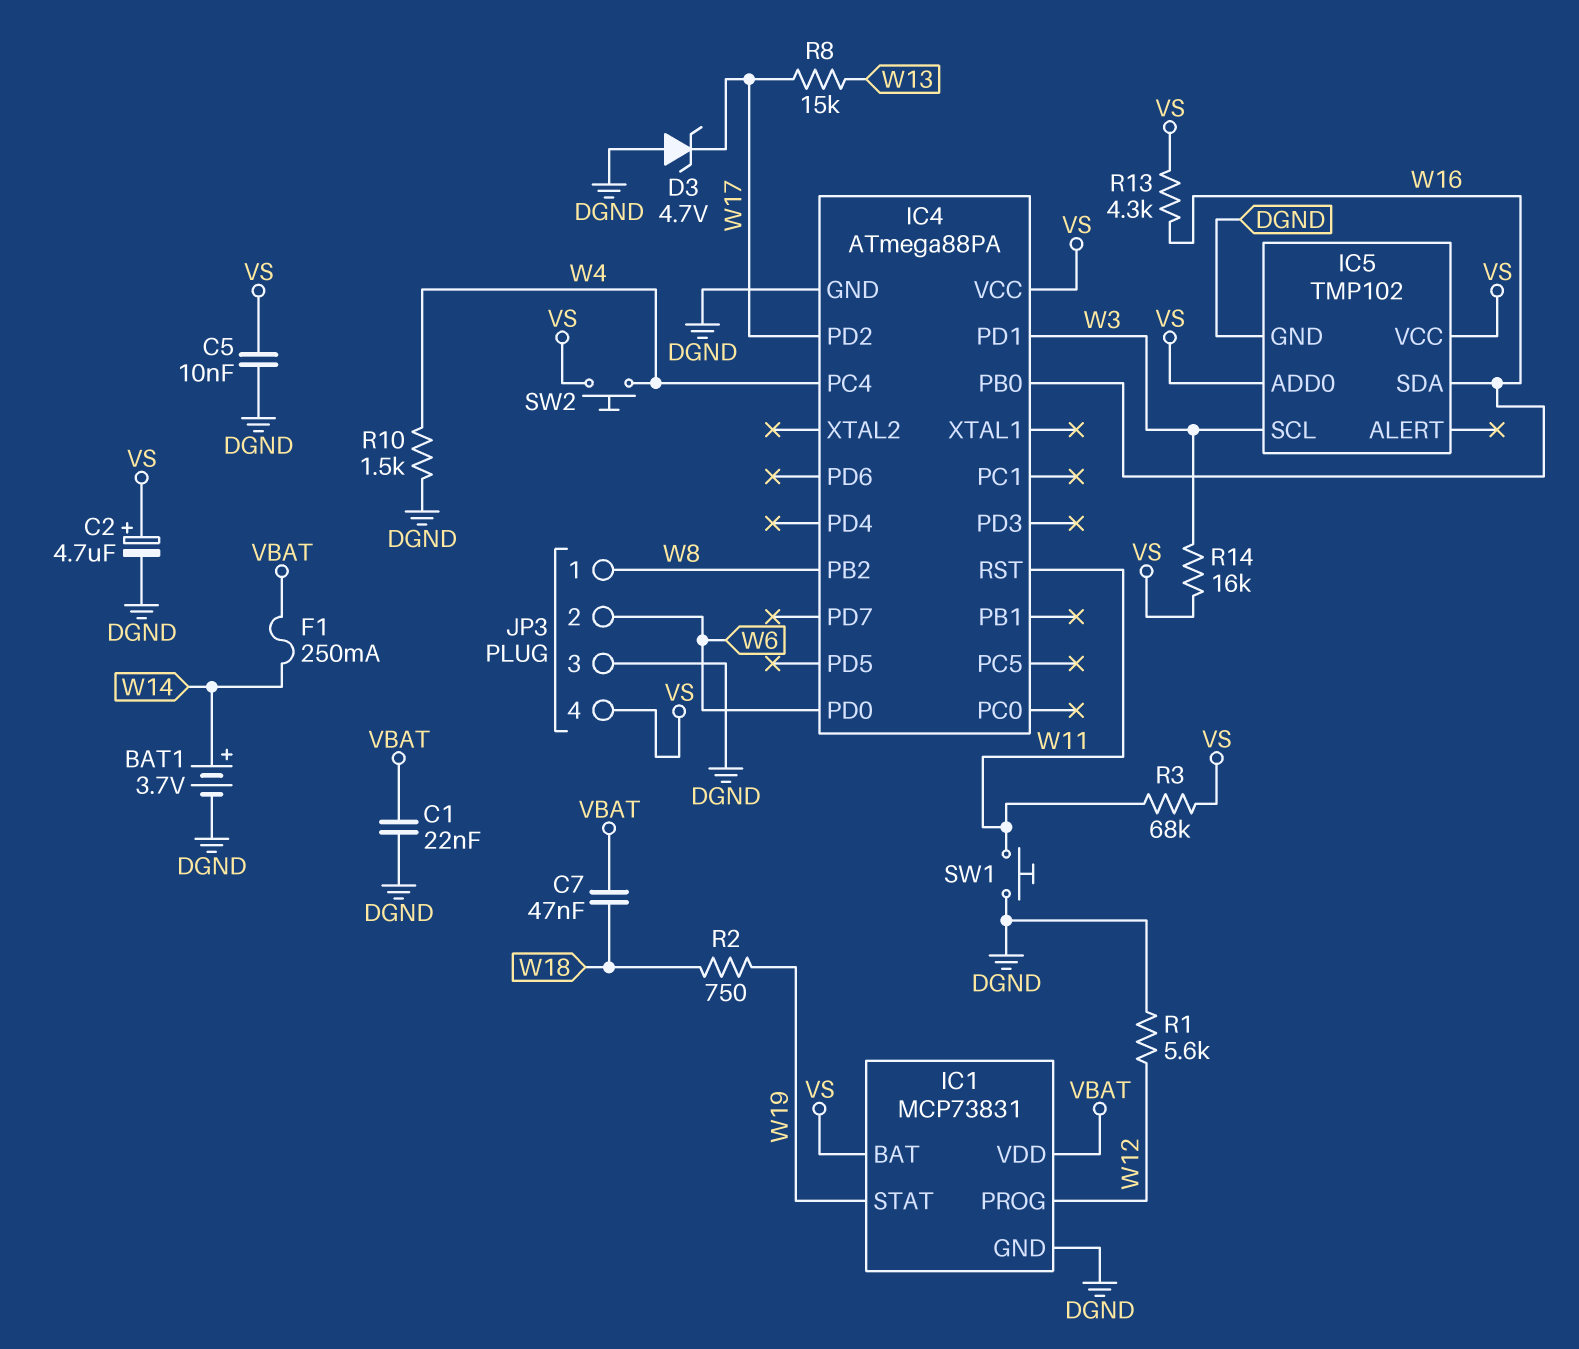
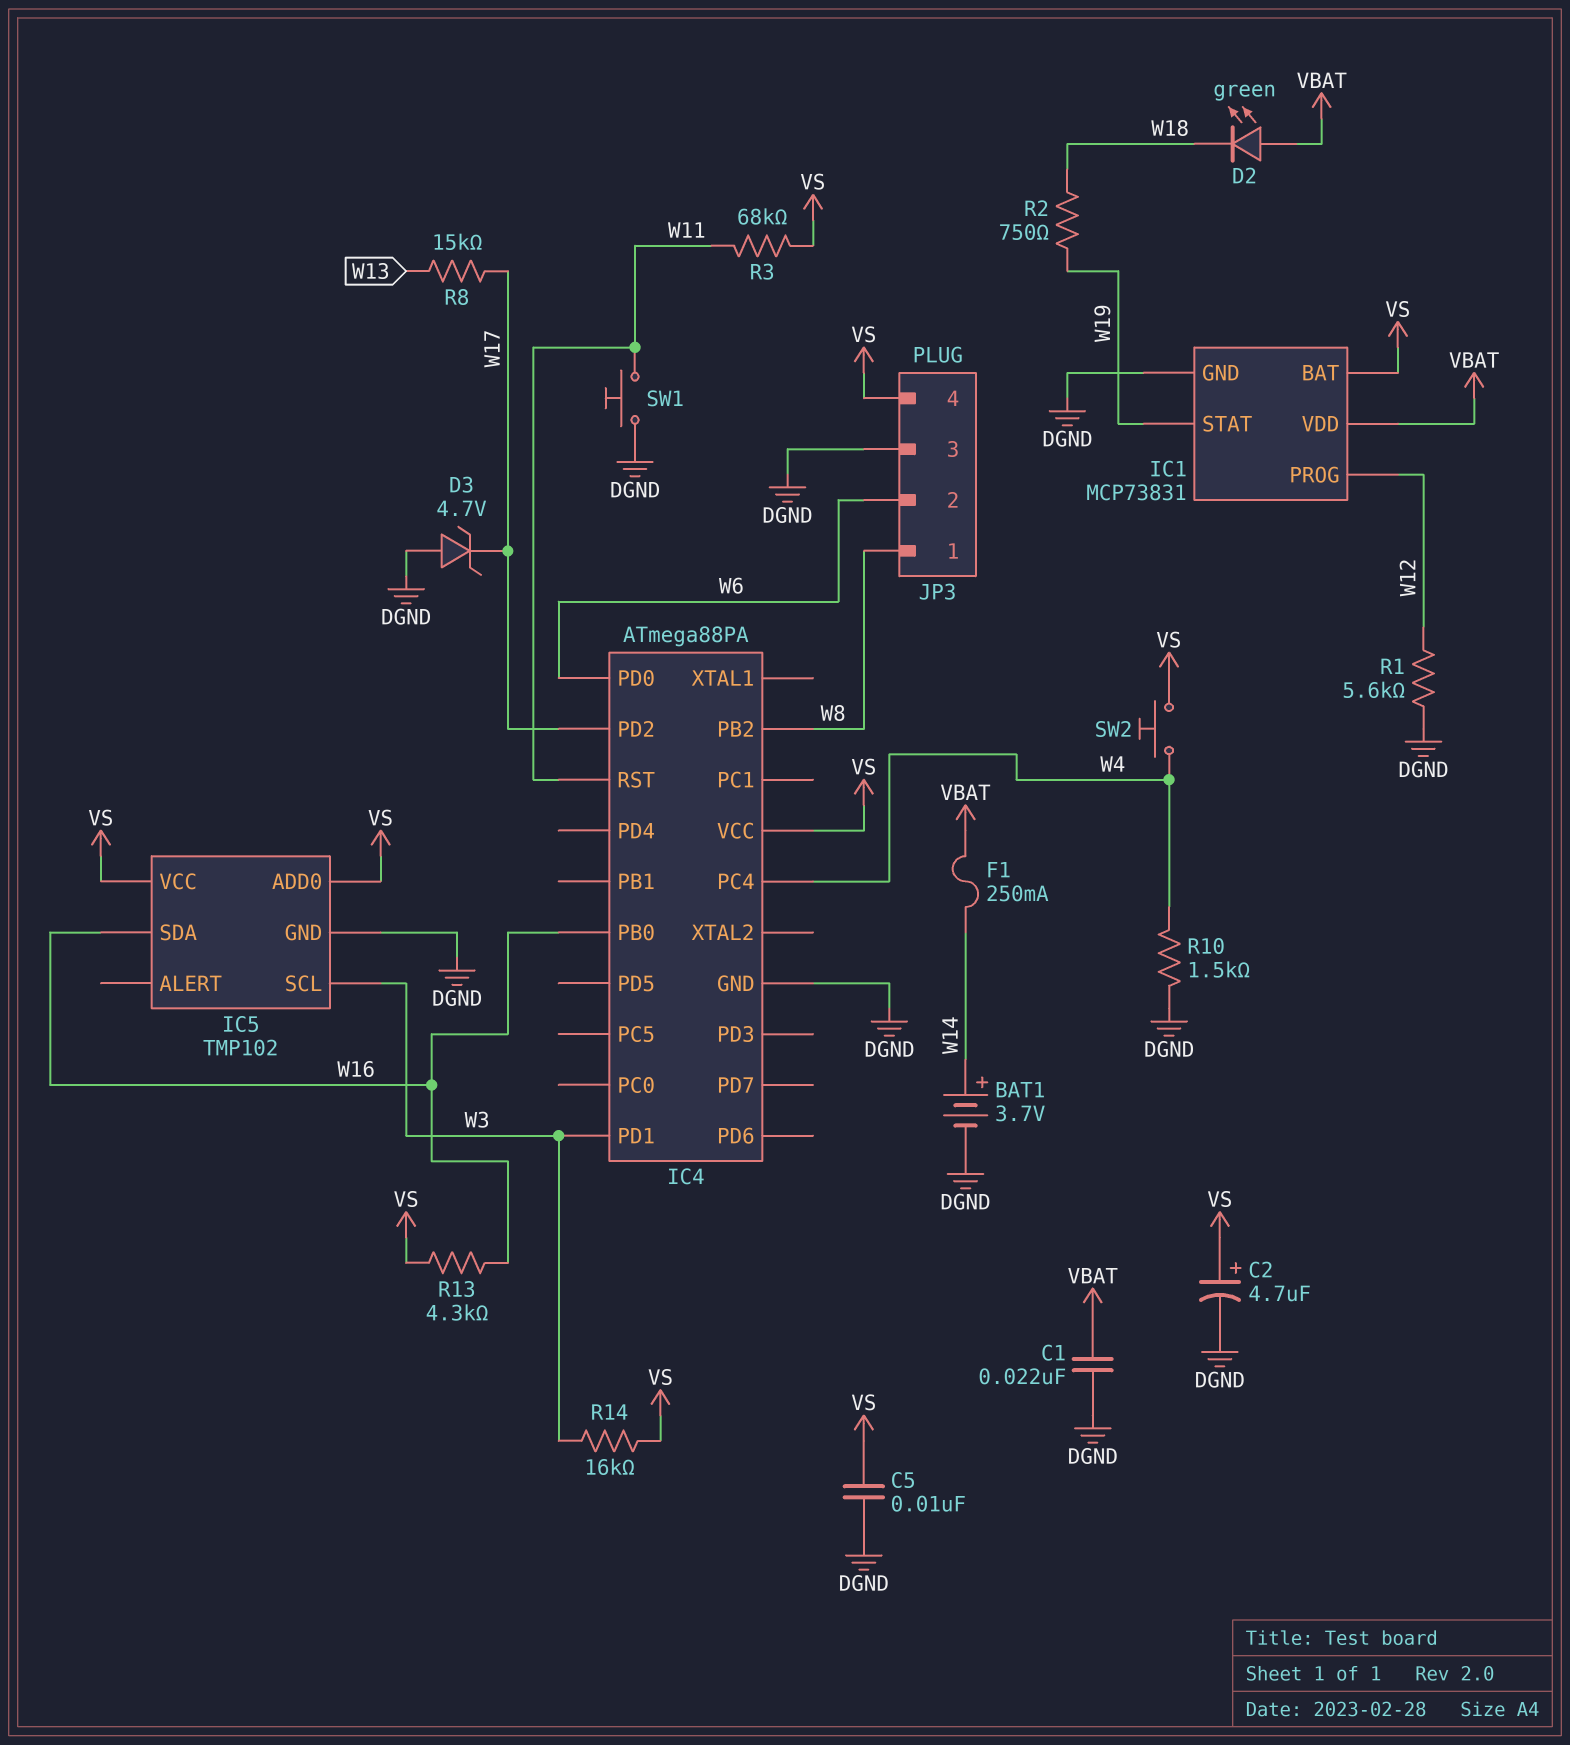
C7: 47nF (VBAT, W18) -> none
D2: none -> LED green (A VBAT, K W18)

